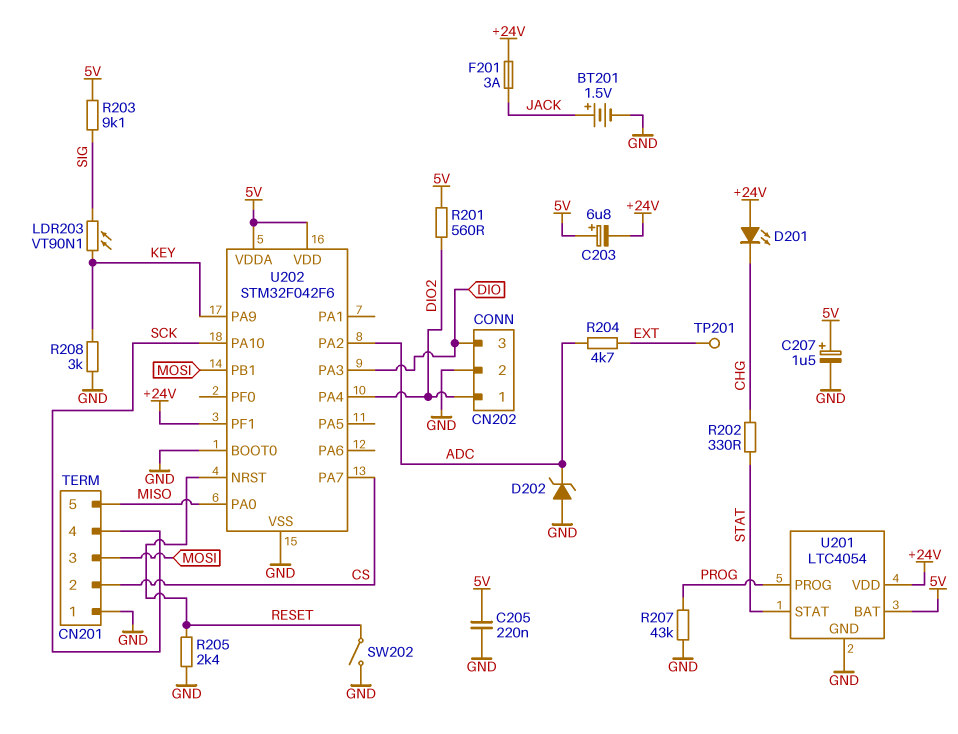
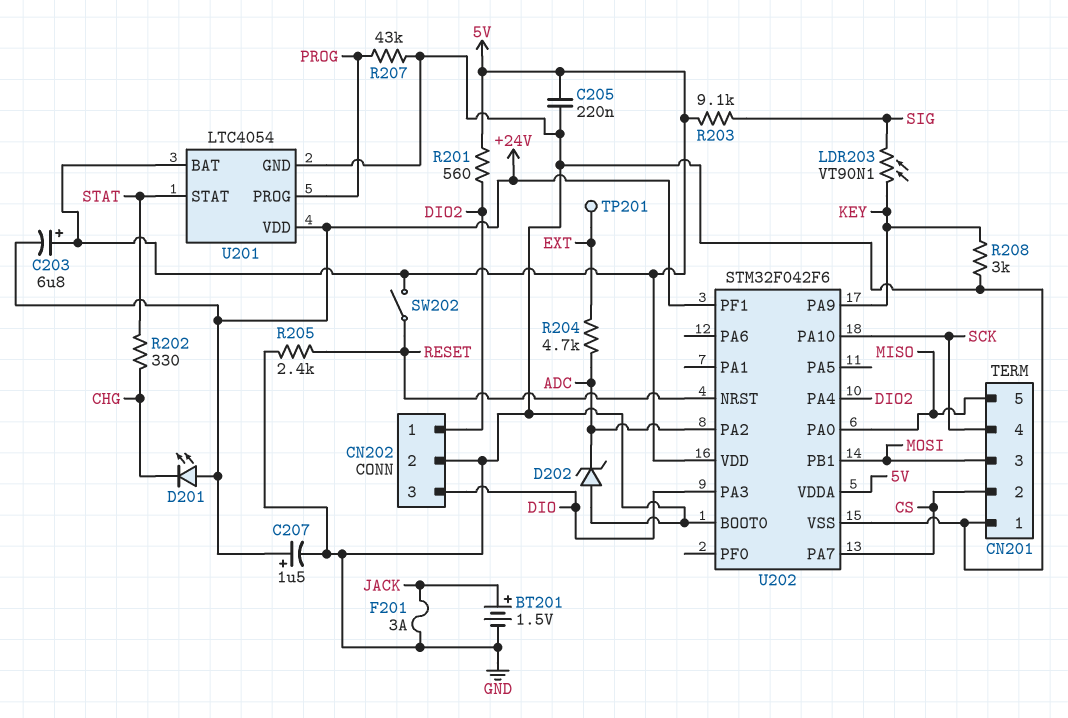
C207: 1.5uF (plus 5V, minus GND) -> 1.5uF (plus +24V, minus GND)
F201: 3A (+24V, JACK) -> 3A (GND, JACK)
SW202: switch (GND, RESET) -> switch (5V, RESET)

